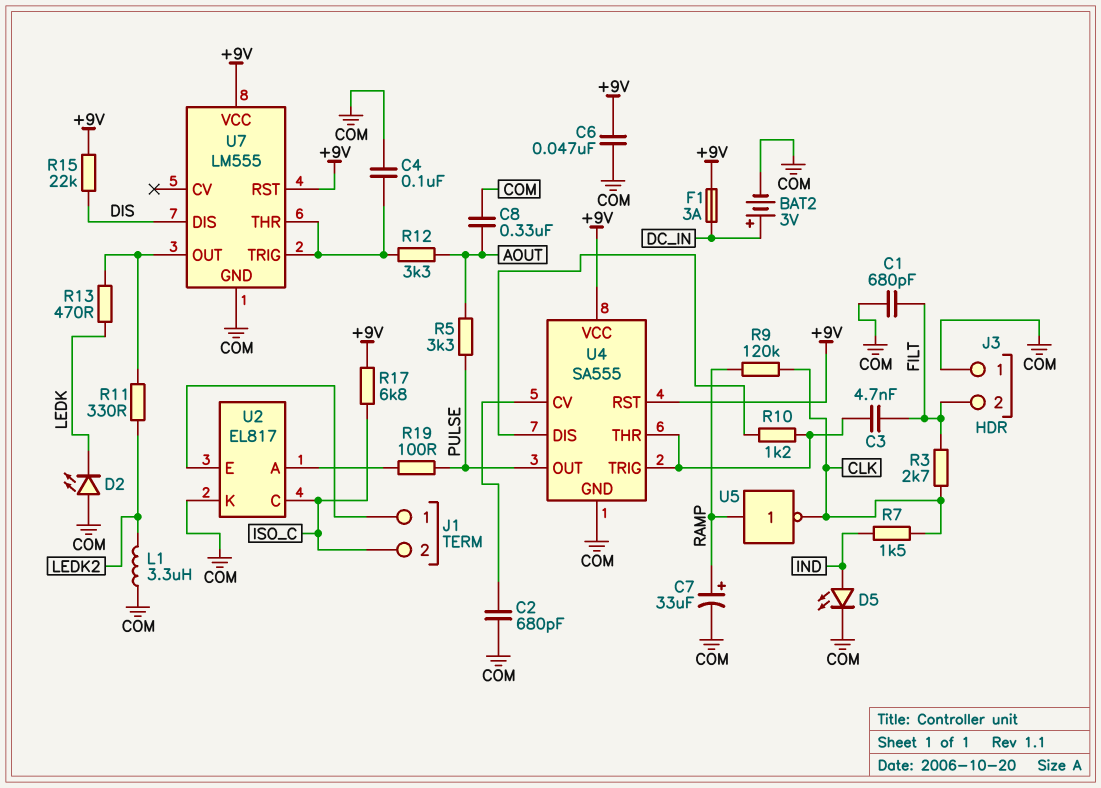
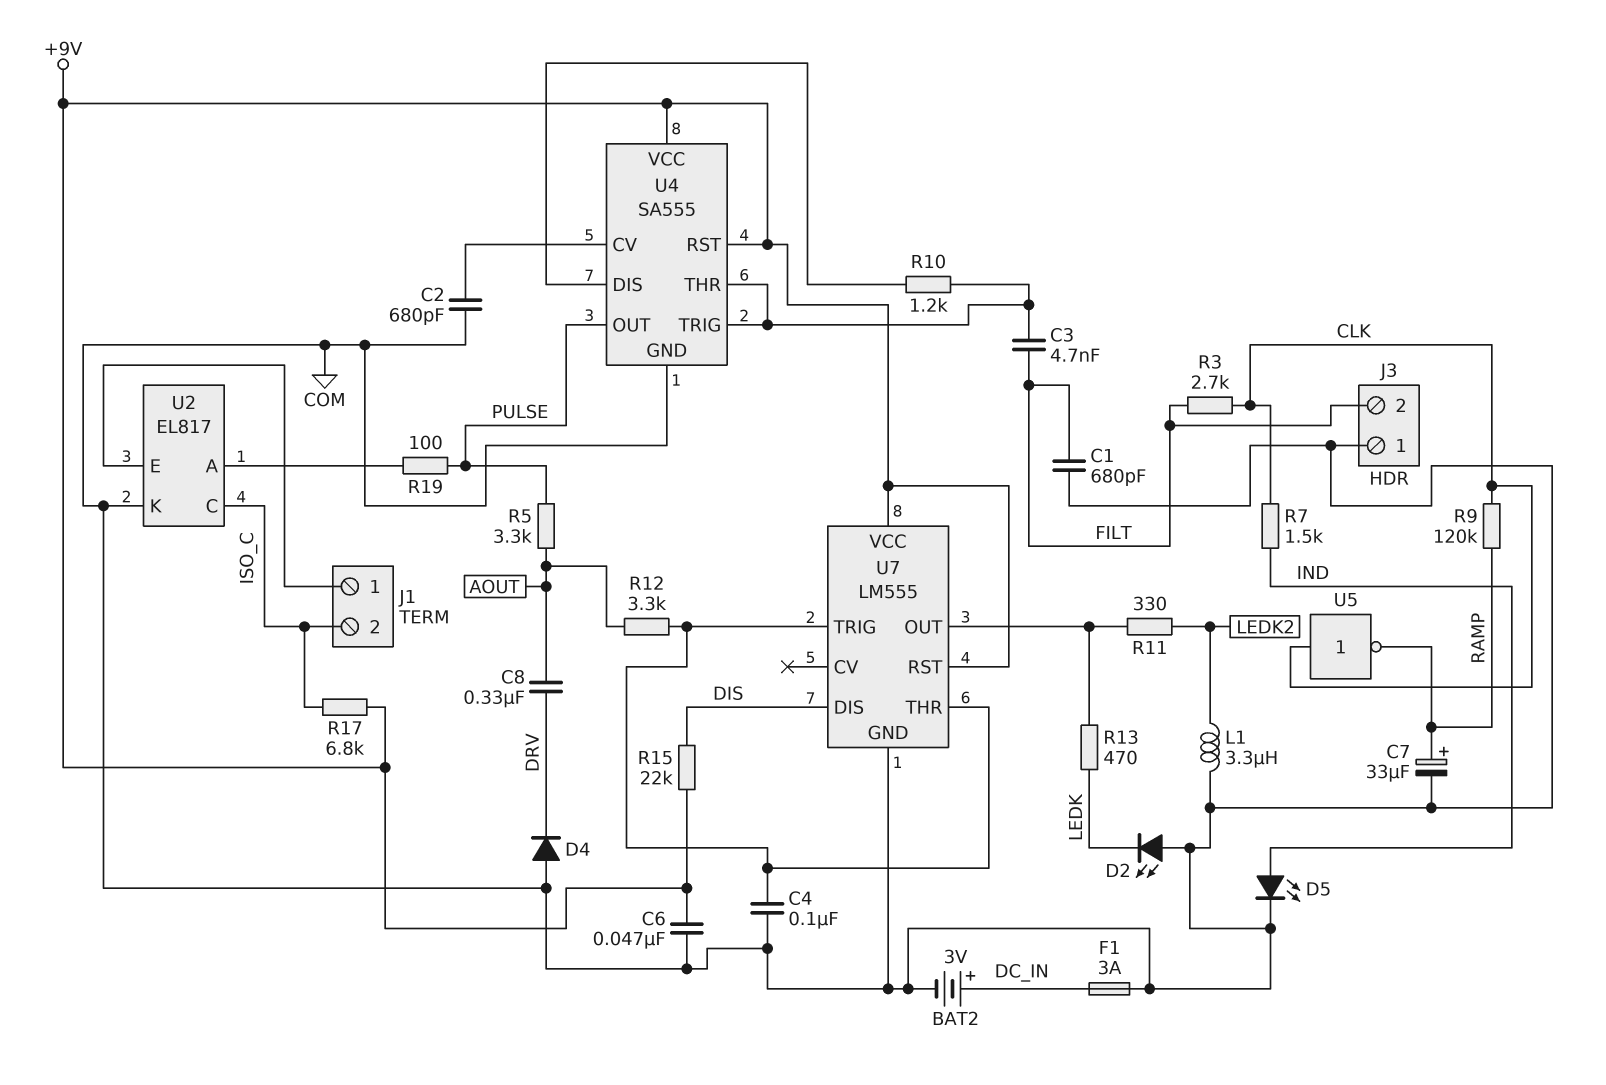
C8: 330nF (AOUT, COM) -> 330nF (AOUT, DRV)
D4: none -> diode (A COM, K DRV)
F1: 3A (+9V, DC_IN) -> 3A (COM, DC_IN)
U5: NOT (in RAMP, out CLK) -> NOT (in CLK, out RAMP)

